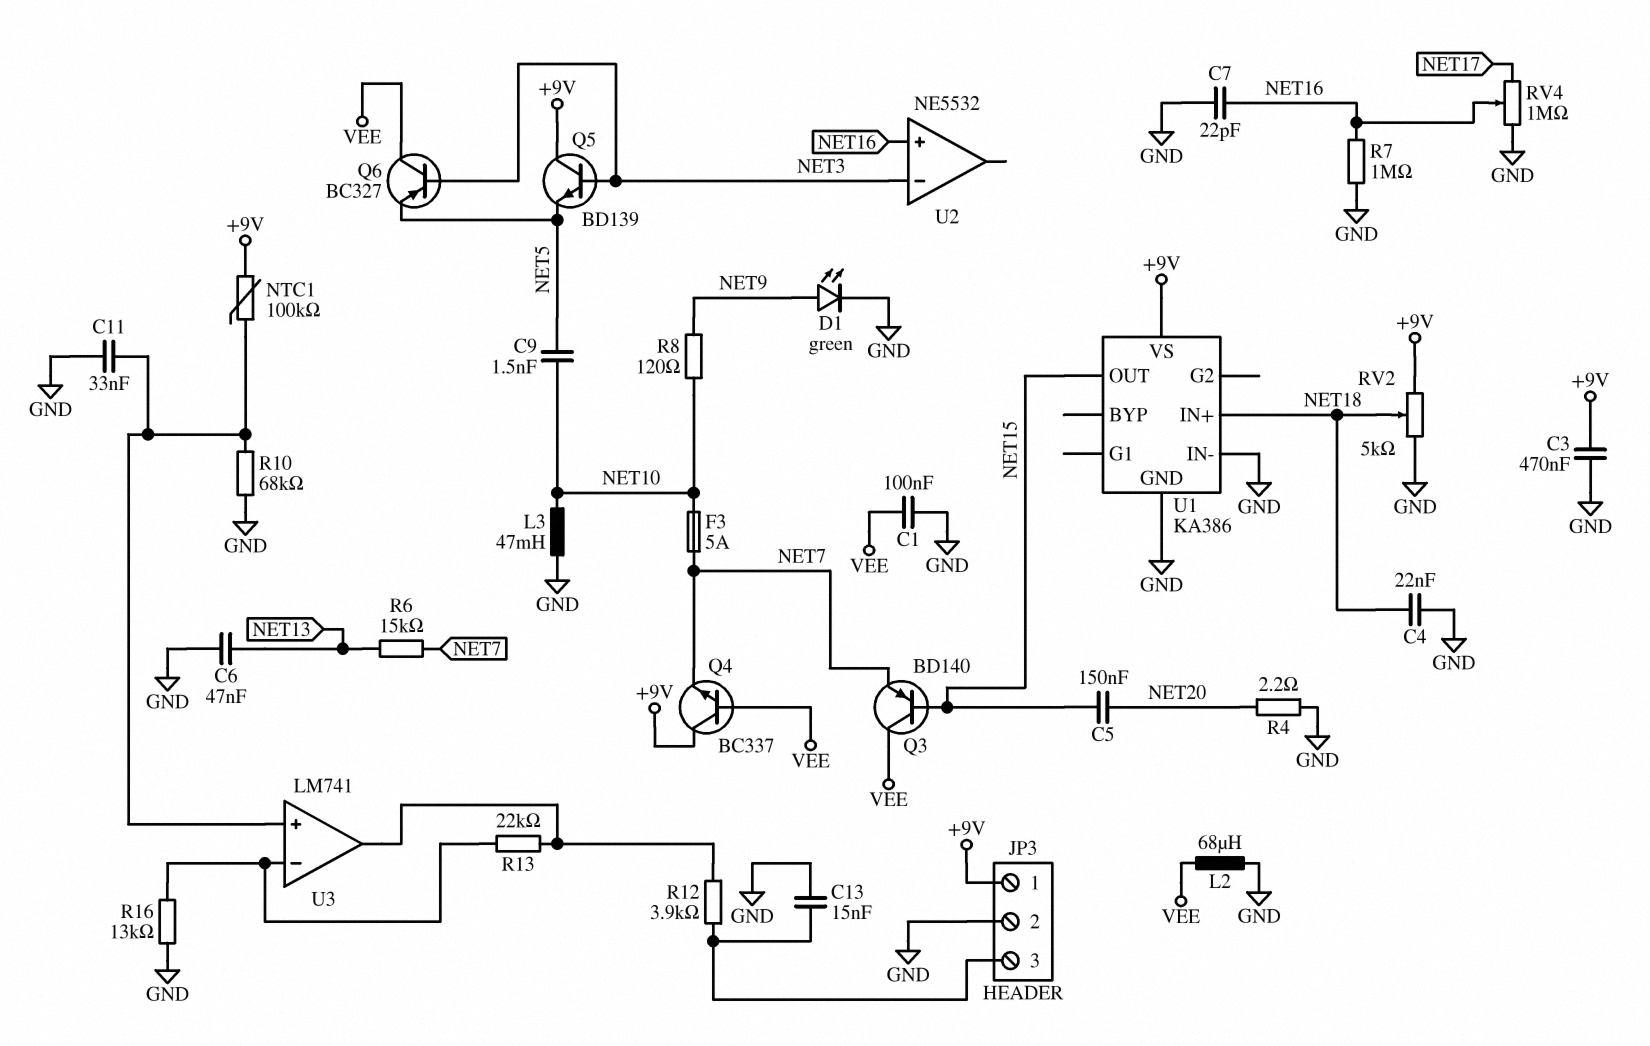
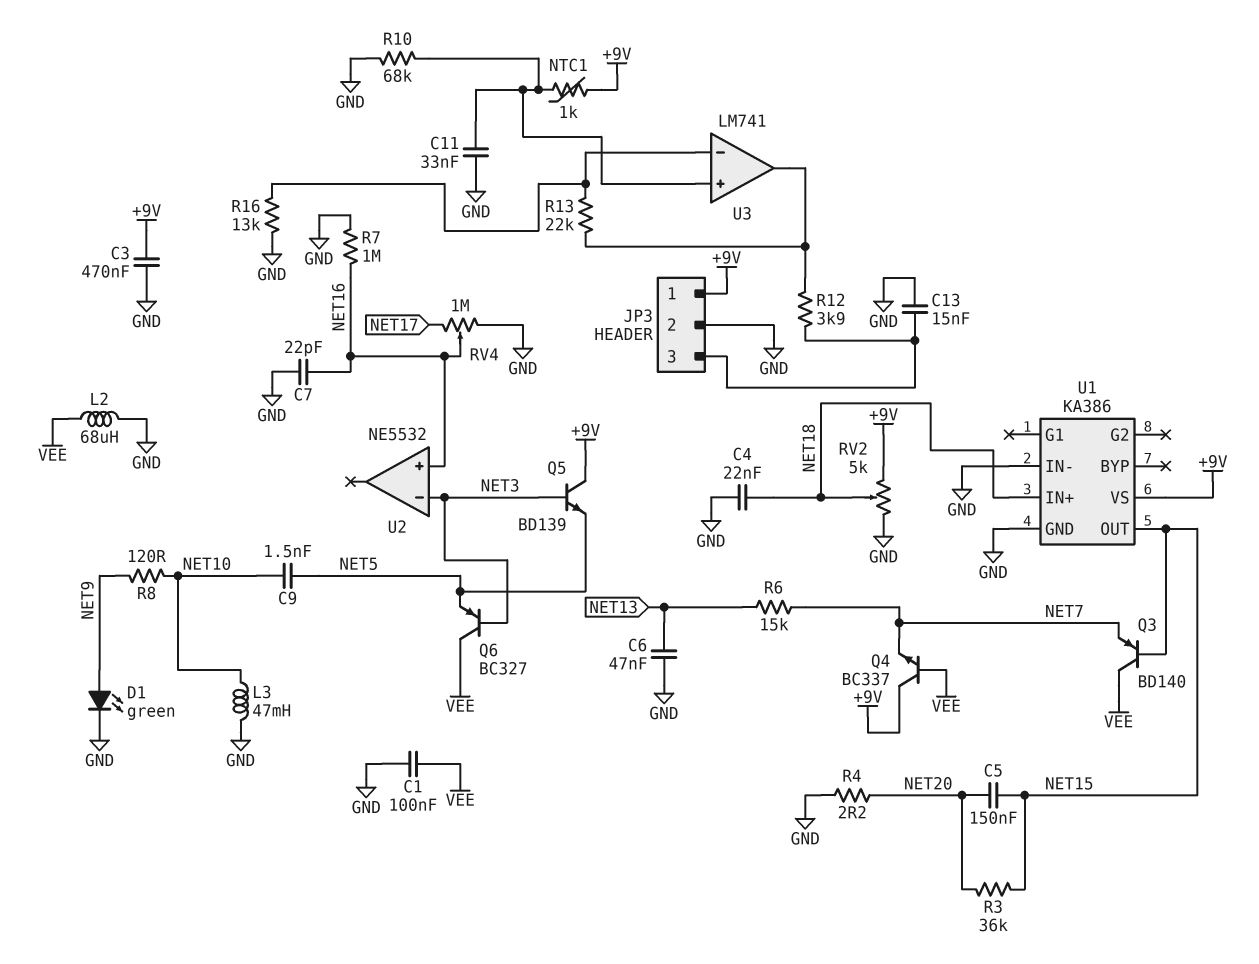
F3: 5A (NET7, NET10) -> none
NTC1: 100k (+9V, U3/in+) -> 1k (+9V, U3/in+)
R3: none -> 36k (NET15, NET20)

